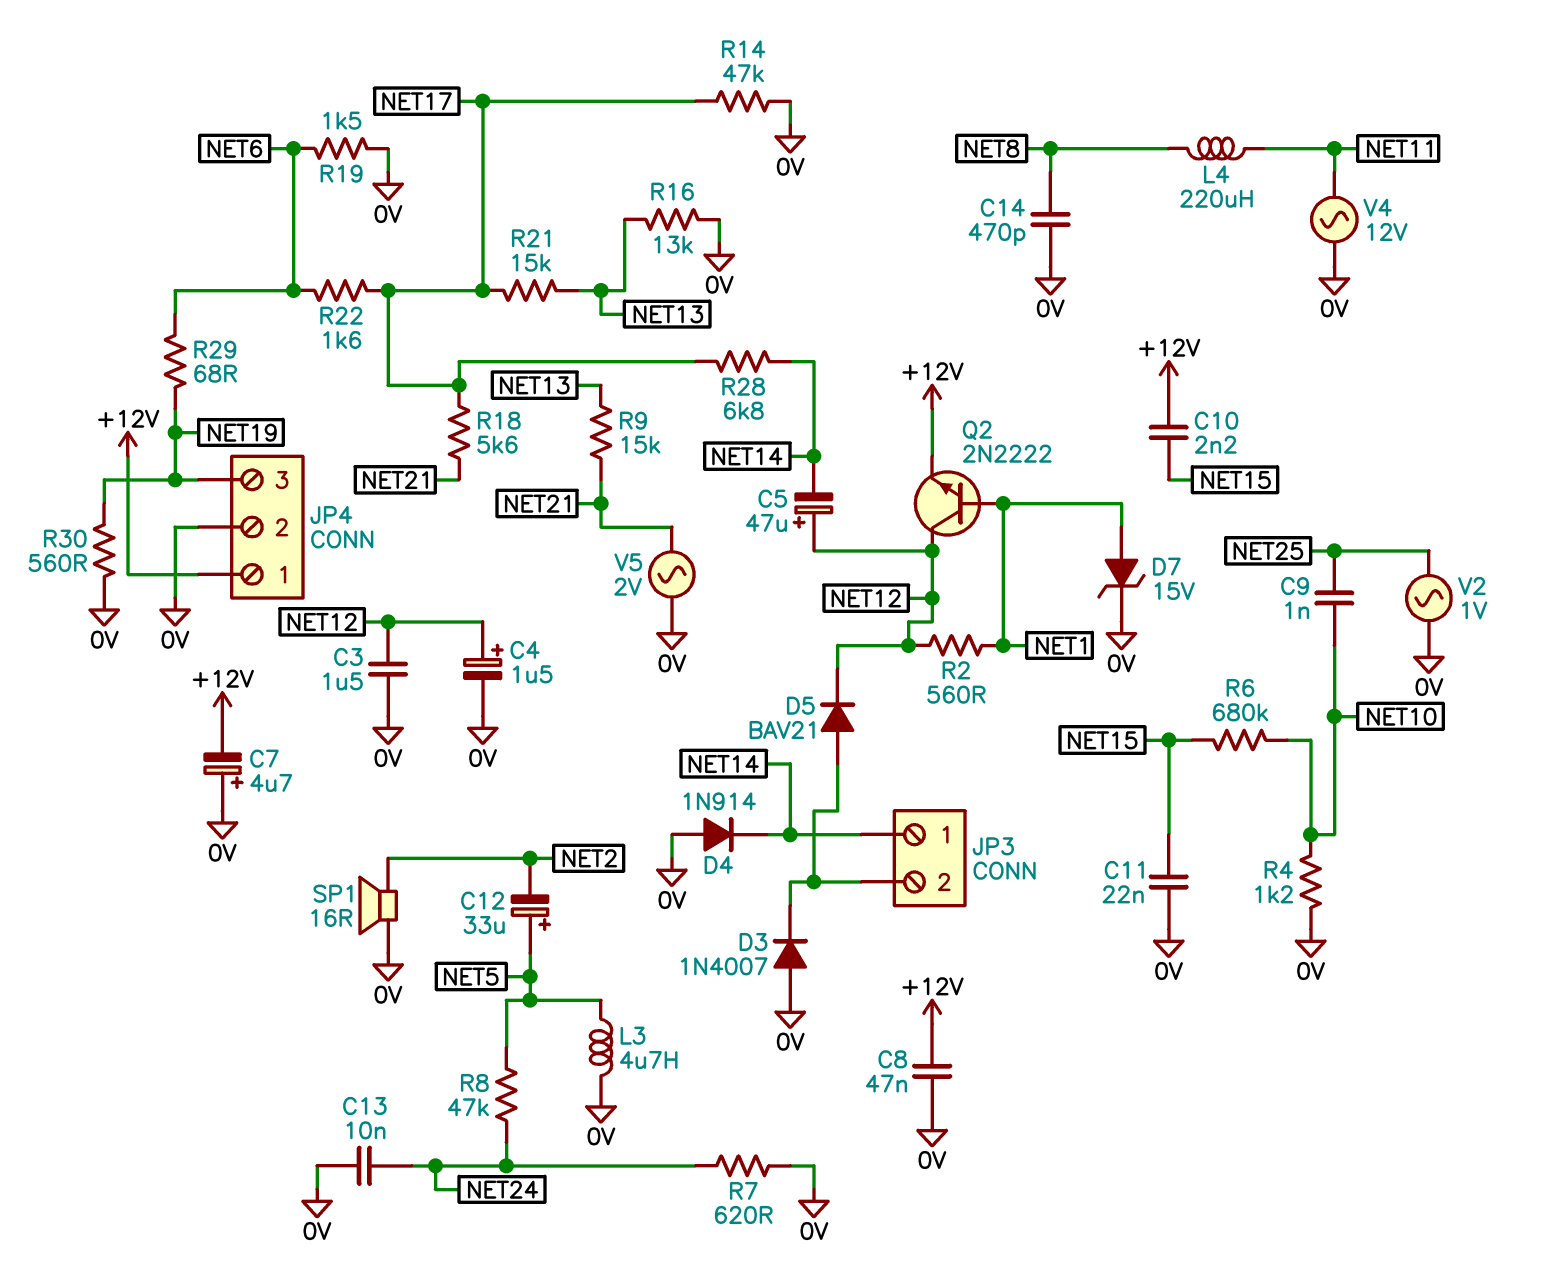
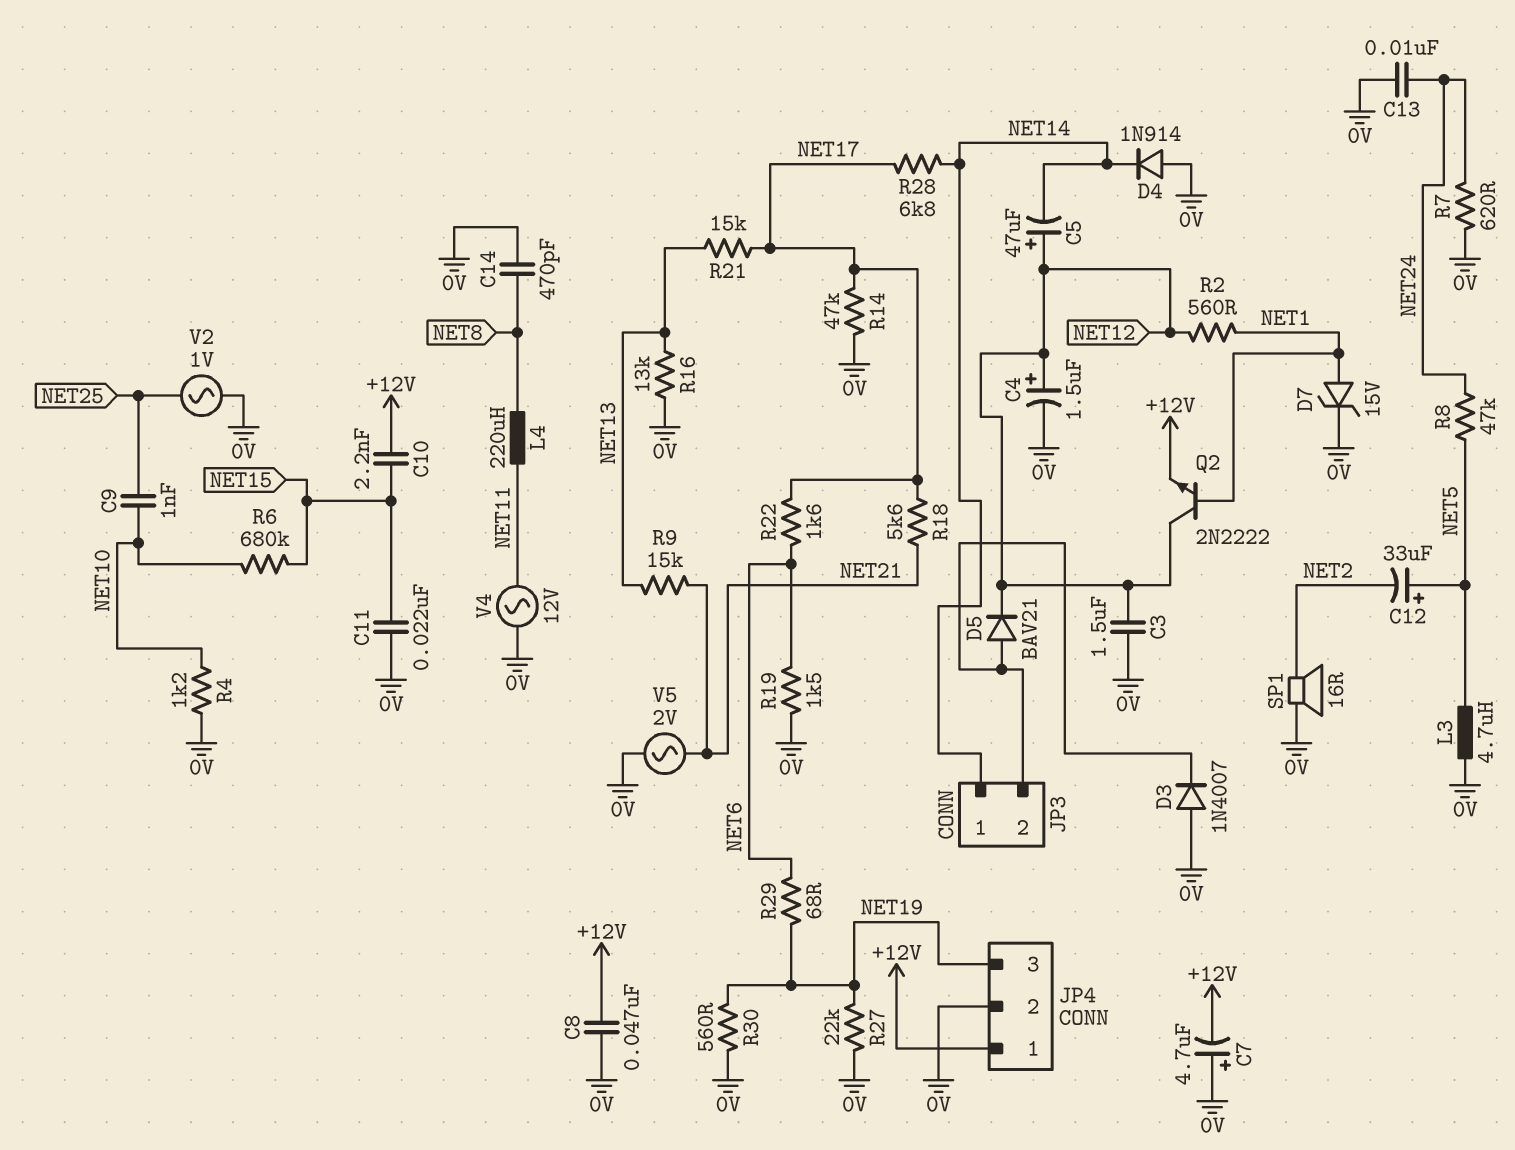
R27: none -> 22k (0V, NET19)

